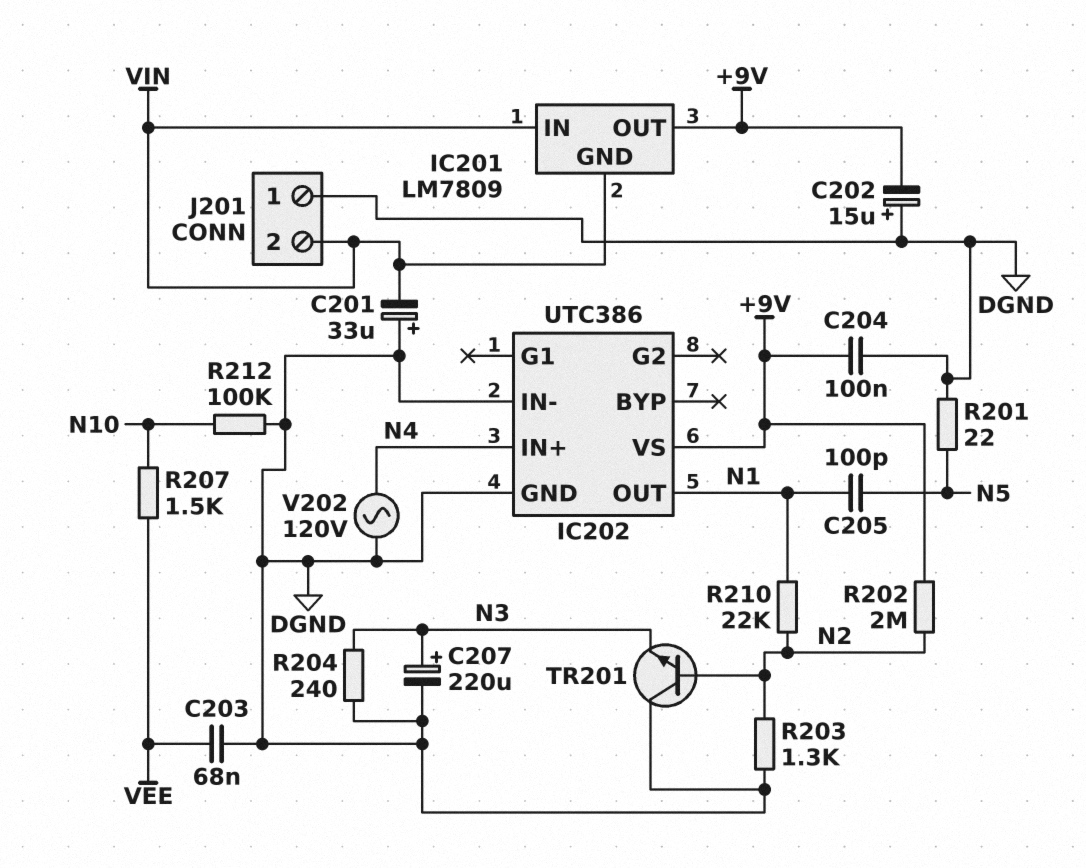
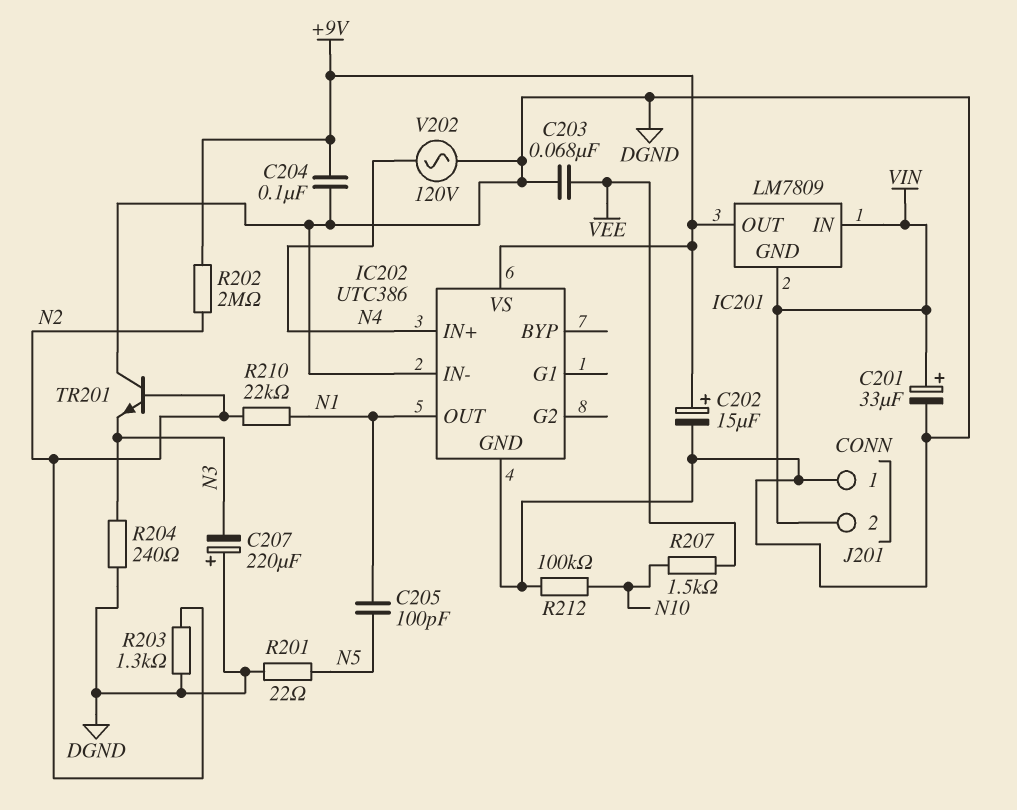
C201: 33uF (plus DGND, minus VIN) -> 33uF (plus VIN, minus DGND)
C202: 15uF (plus DGND, minus +9V) -> 15uF (plus +9V, minus DGND)
C207: 220uF (plus N3, minus DGND) -> 220uF (plus DGND, minus N3)

